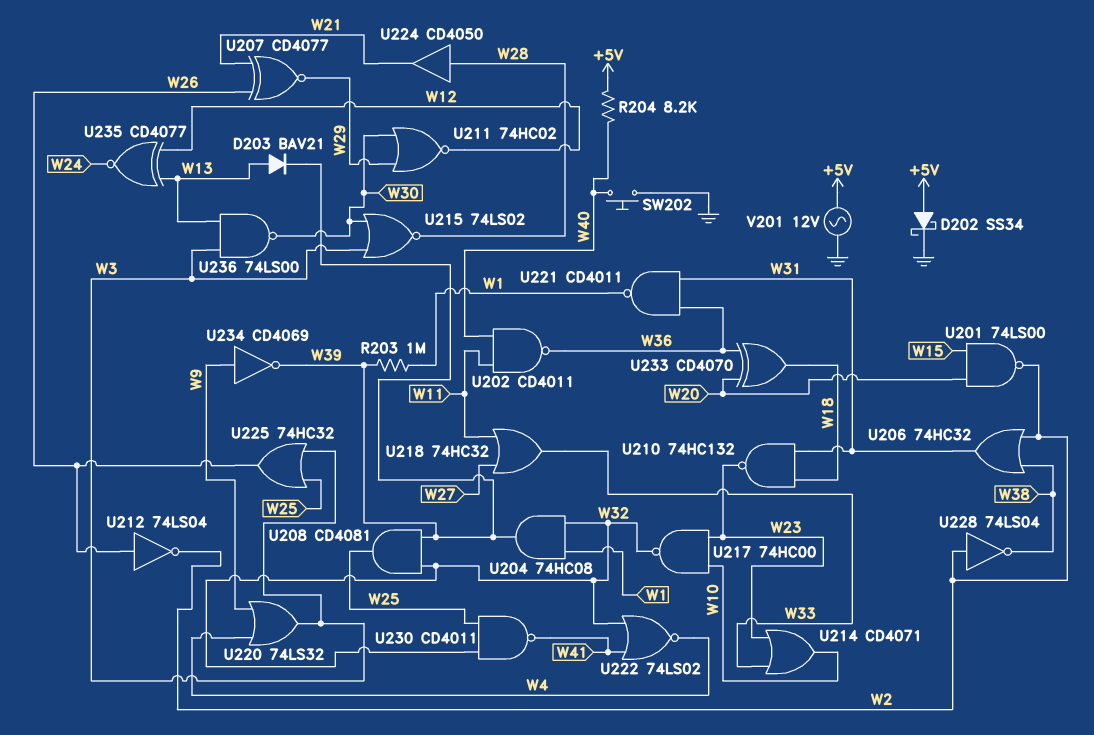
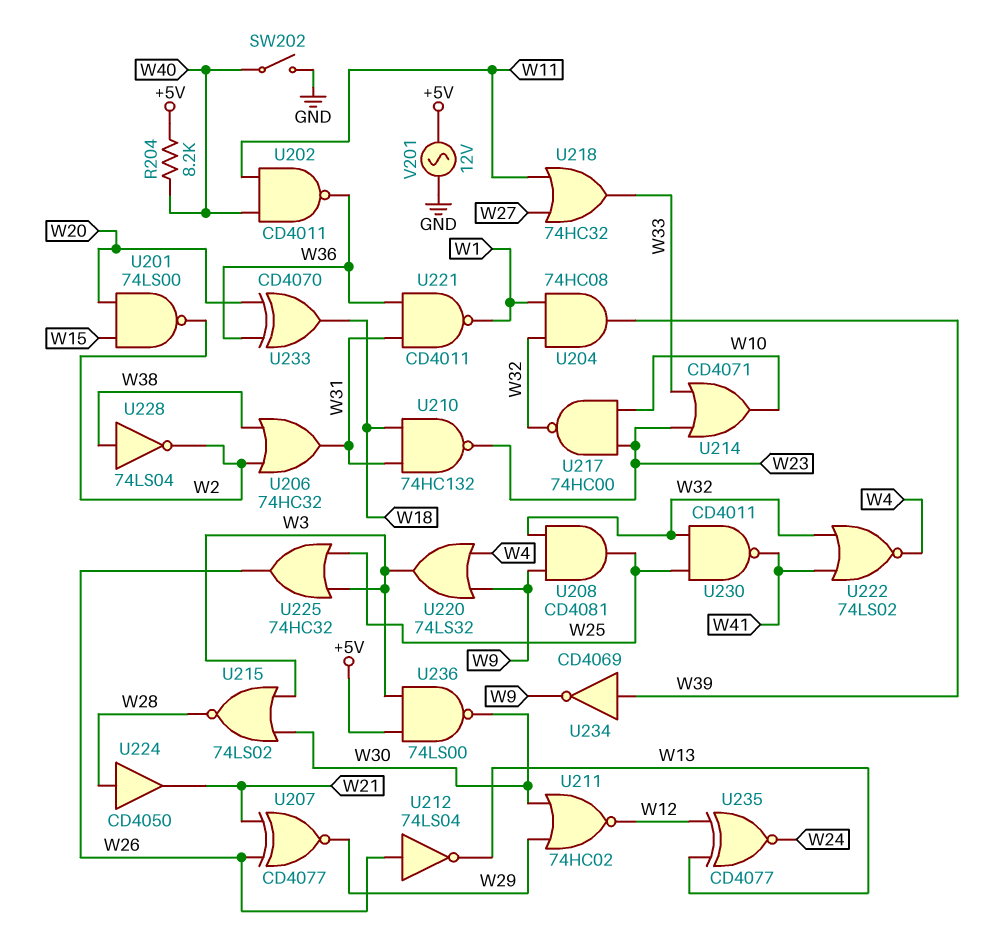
D202: schottky SS34 (A +5V, K GND) -> none
D203: diode BAV21 (A W13, K W39) -> none
R203: 1M (W1, W39) -> none
SW202: button (GND, W40) -> switch (GND, W40)
U208: AND CD4081 (in W32, in W39, out W25) -> AND CD4081 (in W9, in W32, out W25)
U212: NOT 74LS04 (in W26, out W2) -> NOT 74LS04 (in W26, out W13)
U228: NOT 74LS04 (in W2, out W38) -> NOT 74LS04 (in W38, out W2)
U234: NOT CD4069 (in W9, out W39) -> NOT CD4069 (in W39, out W9)
U236: NAND 74LS00 (in W3, in W13, out W30) -> NAND 74LS00 (in +5V, in W3, out W30)

